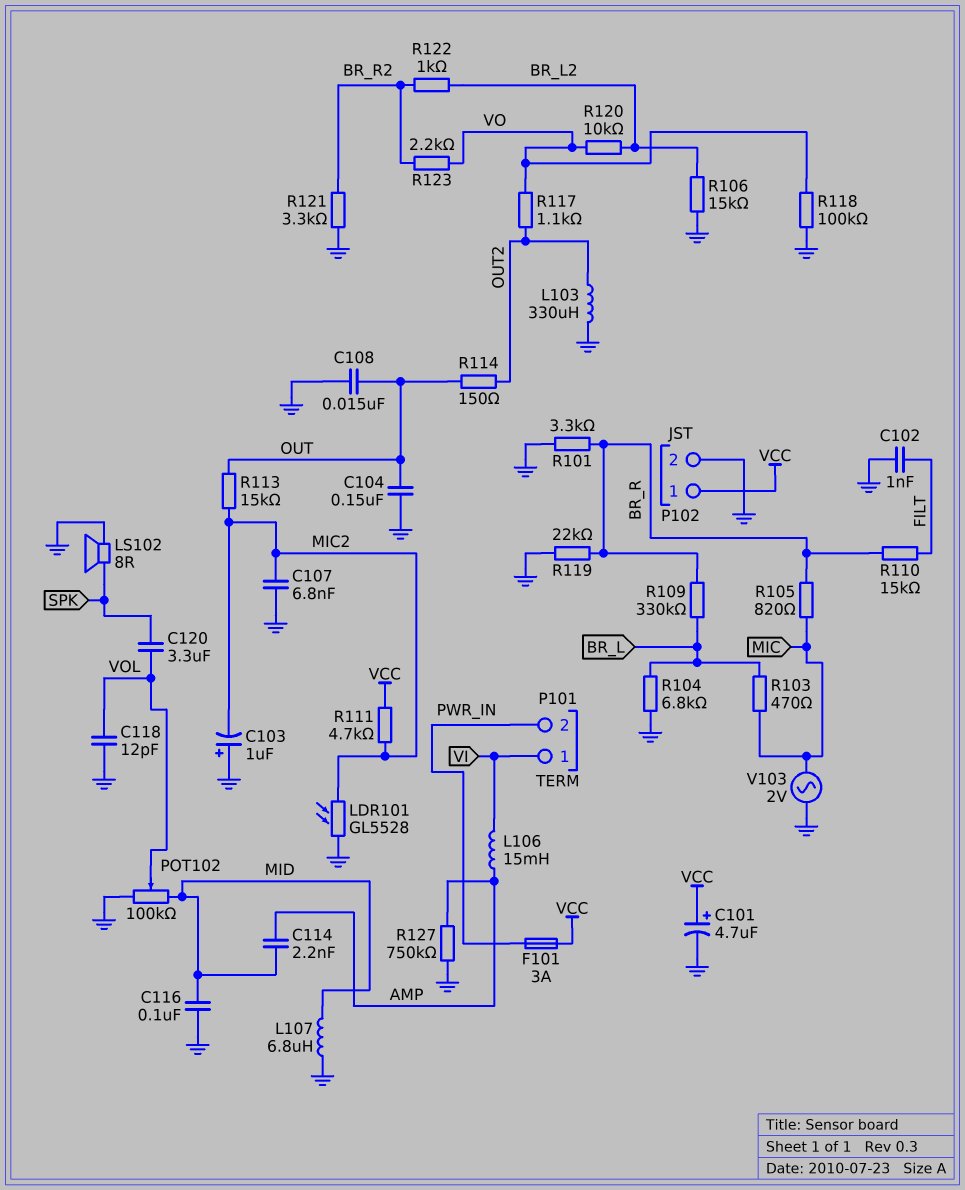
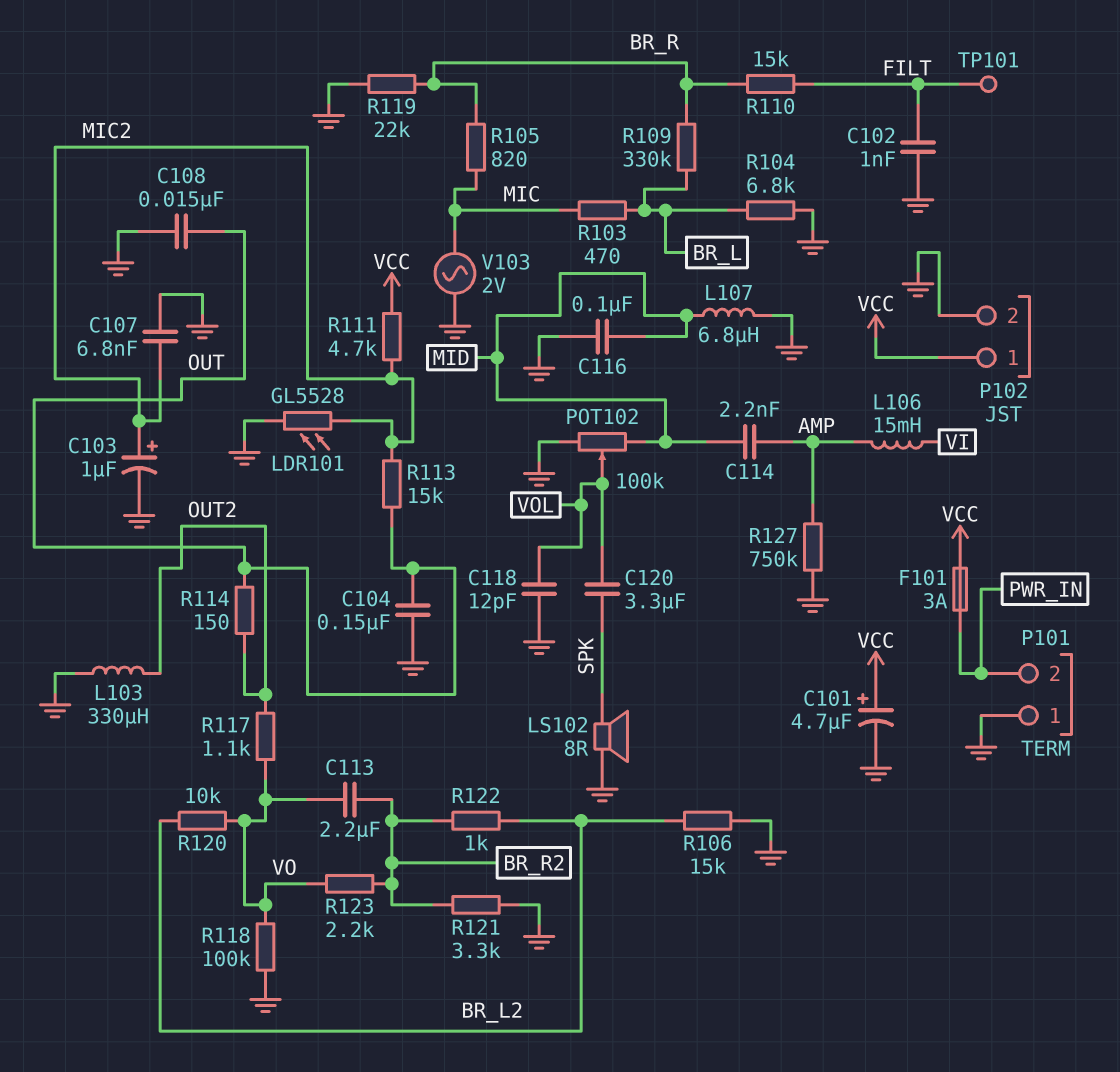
C103: 1uF (plus GND, minus MIC2) -> 1uF (plus MIC2, minus GND)
C113: none -> 2.2uF (BR_R2, VO)
P101 pin 1: VI -> GND
R101: 3.3k (BR_R, GND) -> none
TP101: none -> test point (FILT)

